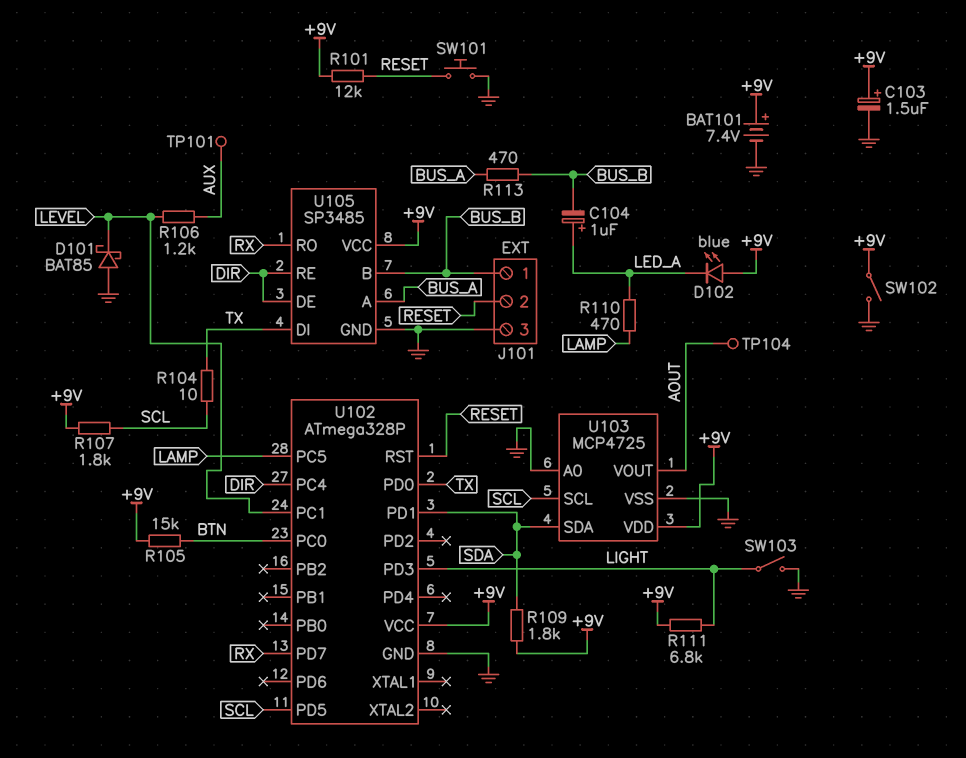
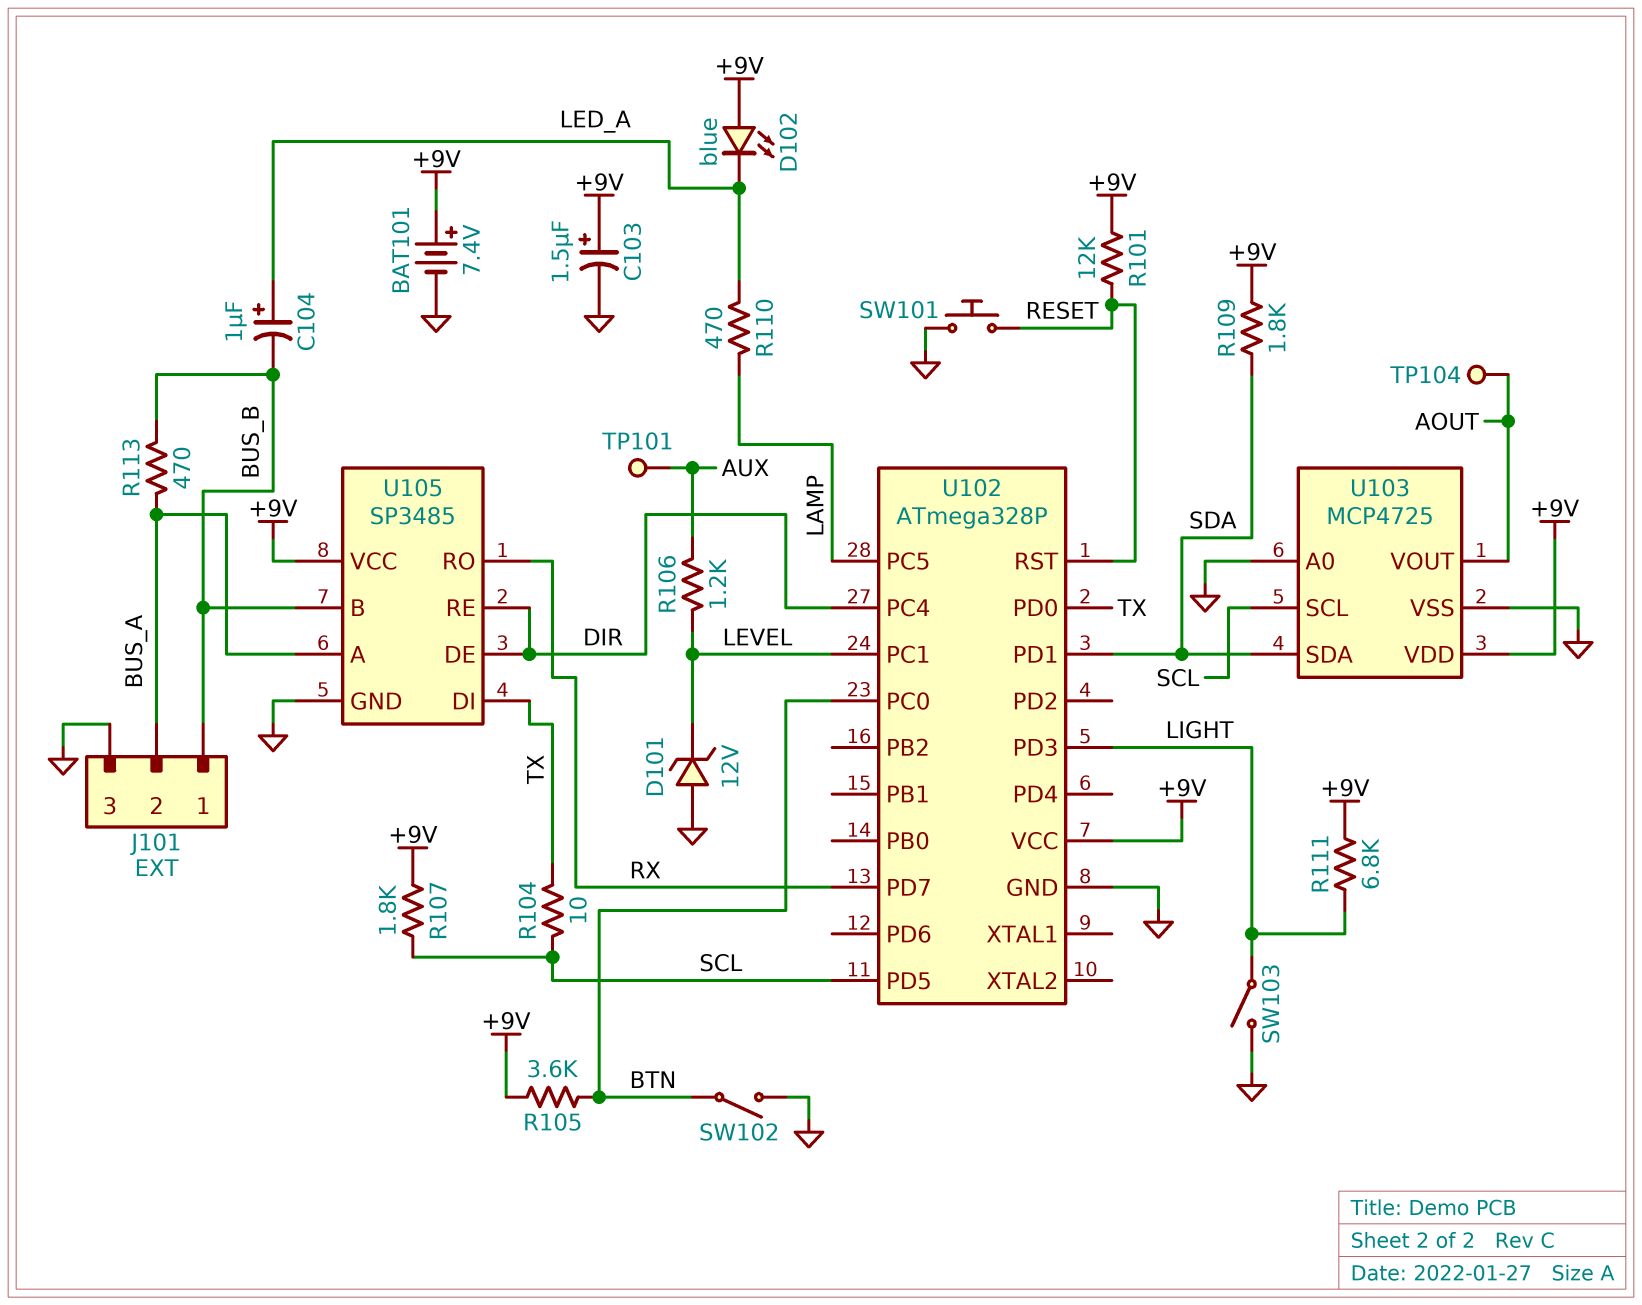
D101: schottky BAT85 (A GND, K LEVEL) -> zener 12V (A GND, K LEVEL)
J101 pin 2: RESET -> BUS_A
R105: 15k (+9V, BTN) -> 3.6k (+9V, BTN)
SW102: switch (+9V, GND) -> switch (BTN, GND)

